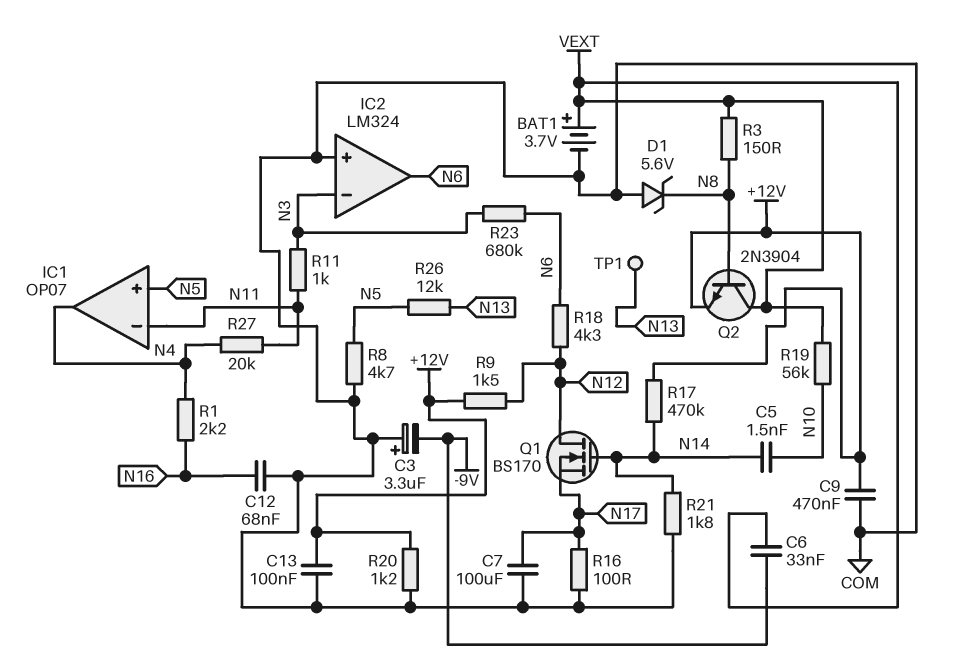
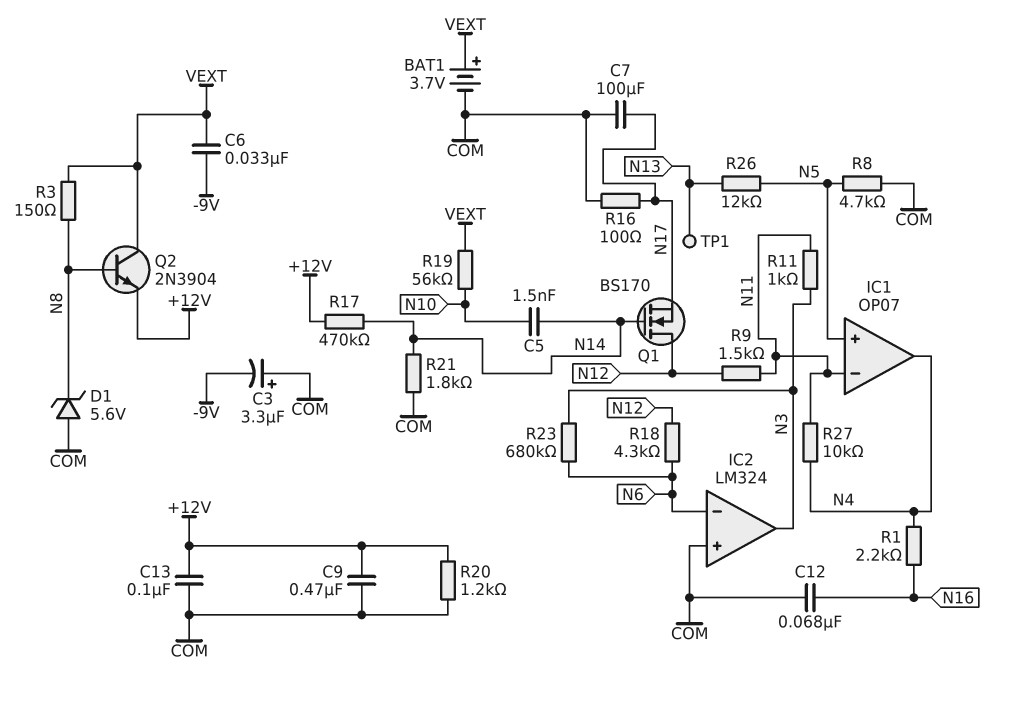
IC2 pin in-: N3 -> N6
IC2 pin out: N6 -> N3
R9: 1.5k (+12V, N12) -> 1.5k (N11, N12)
R27: 20k (N4, N11) -> 10k (N4, N11)

